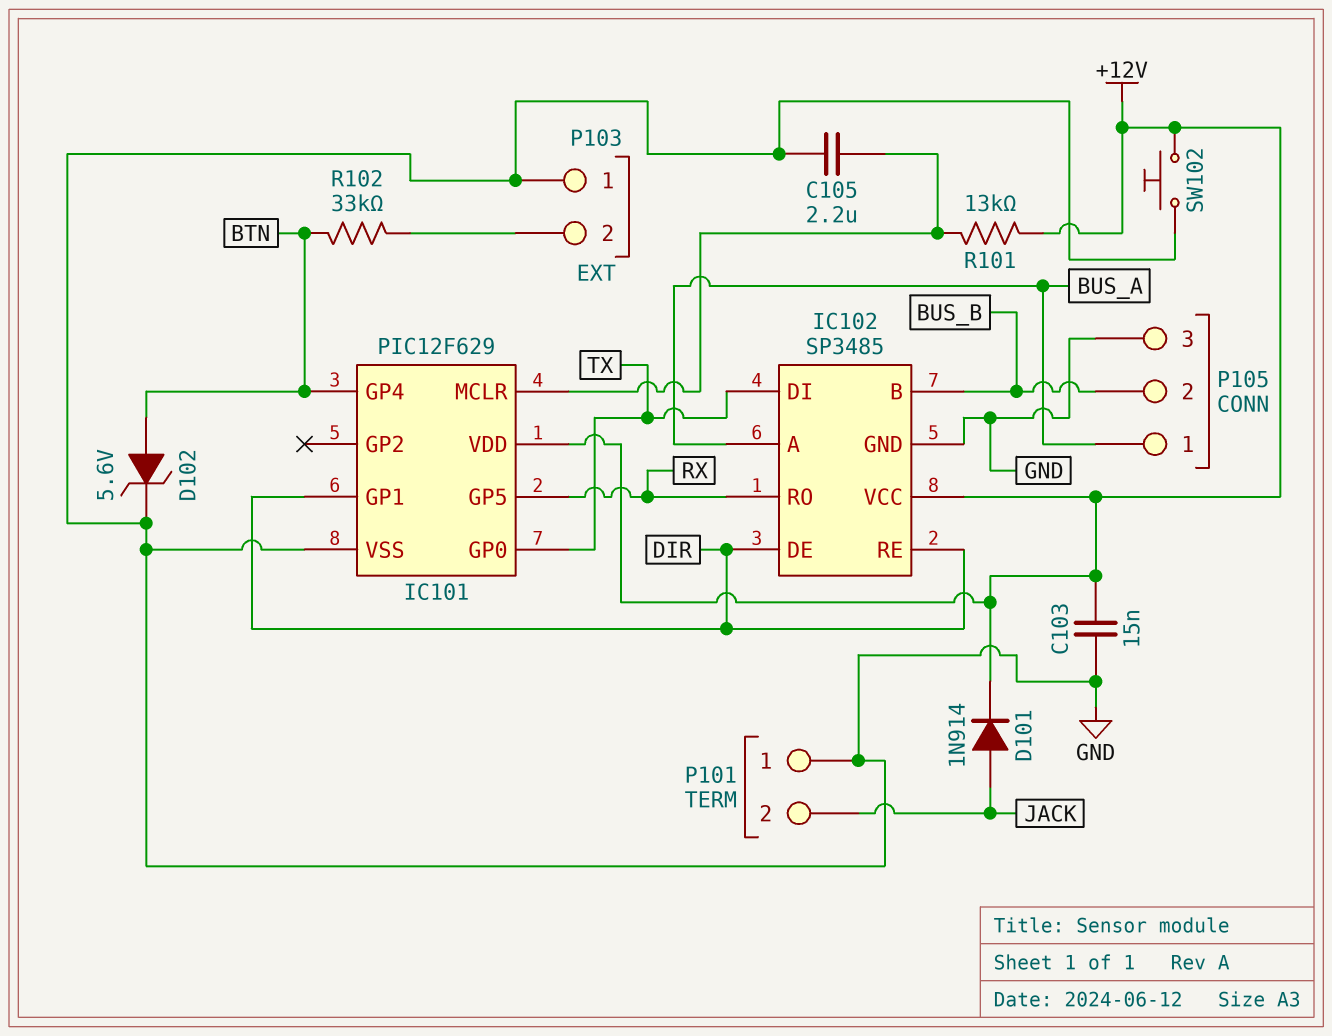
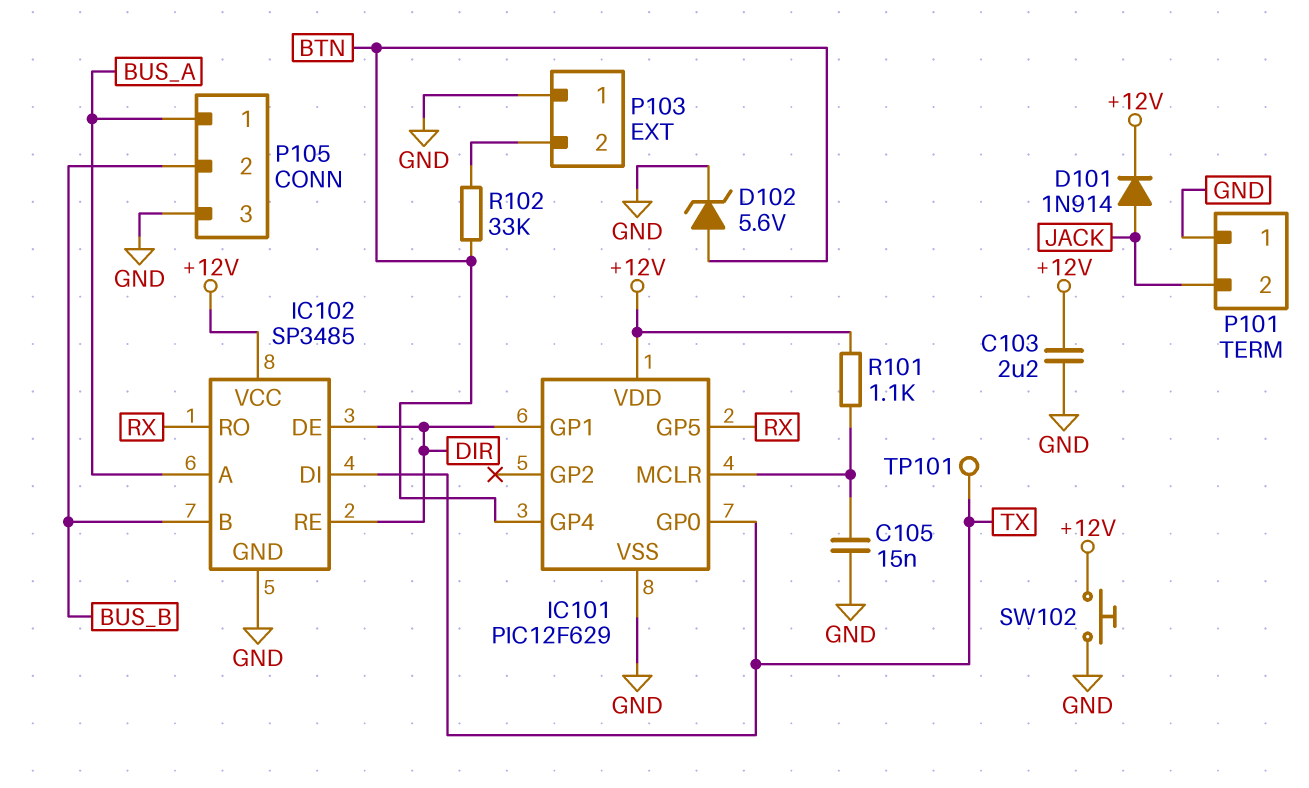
C103: 15nF (+12V, GND) -> 2.2uF (+12V, GND)
C105: 2.2uF (GND, IC101/MCLR) -> 15nF (GND, IC101/MCLR)
R101: 13k (+12V, IC101/MCLR) -> 1.1k (+12V, IC101/MCLR)
TP101: none -> test point (TX)

